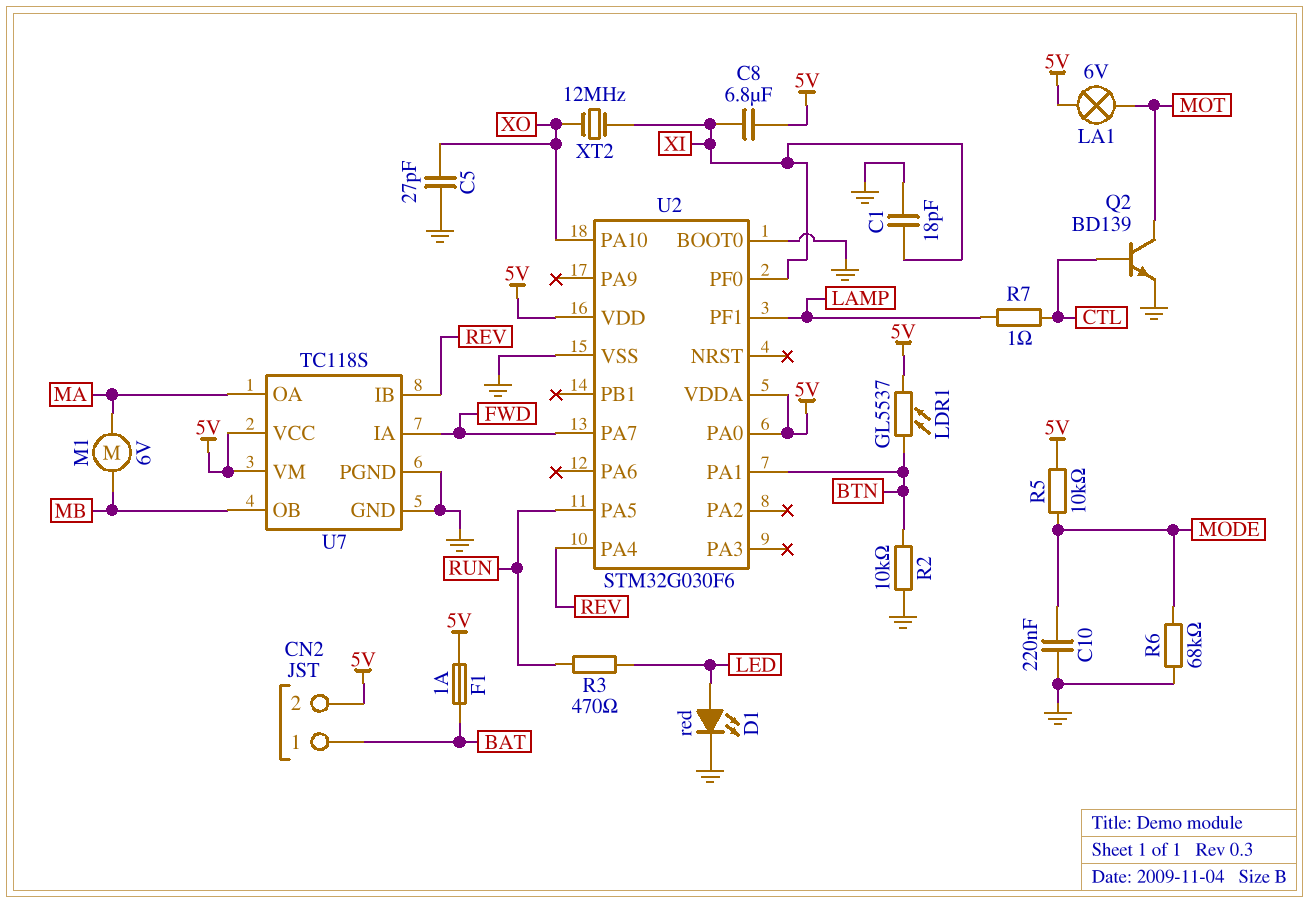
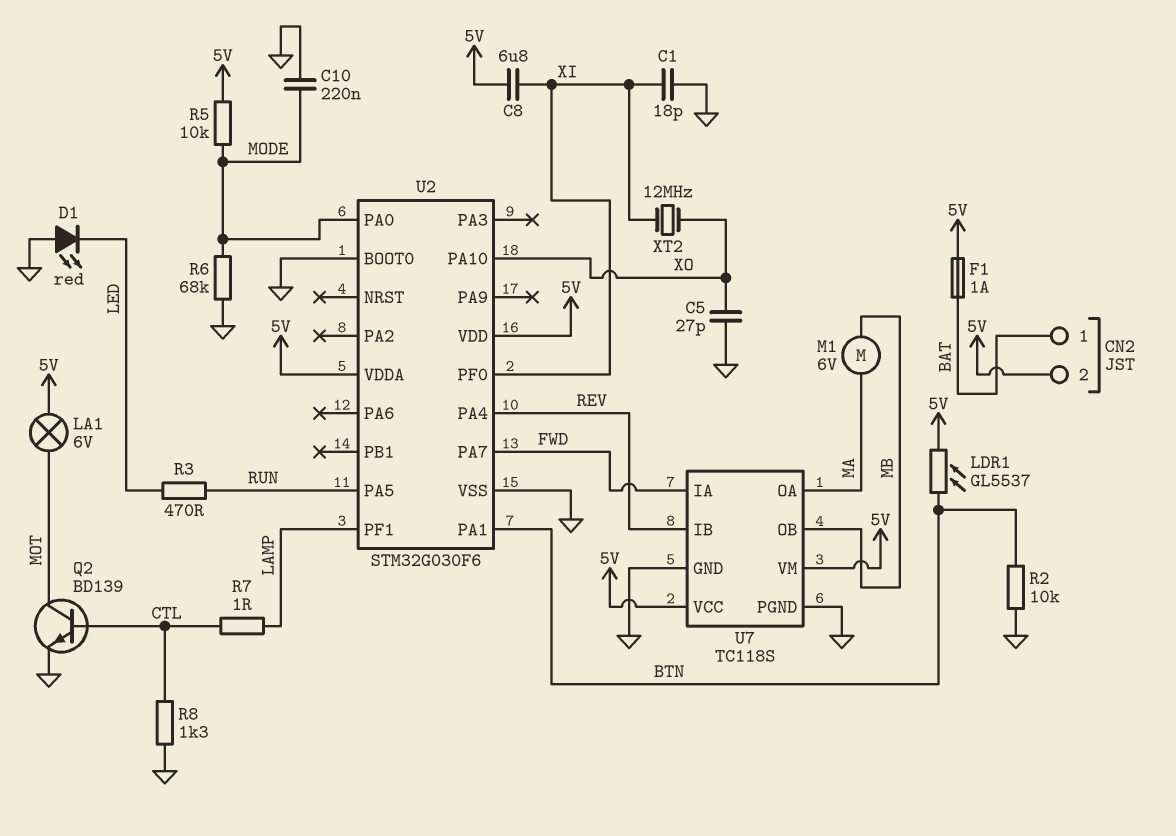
D1: LED red (A LED, K GND) -> LED red (A GND, K LED)
R8: none -> 1.3k (CTL, GND)
U2 pin PA0: 5V -> MODE

